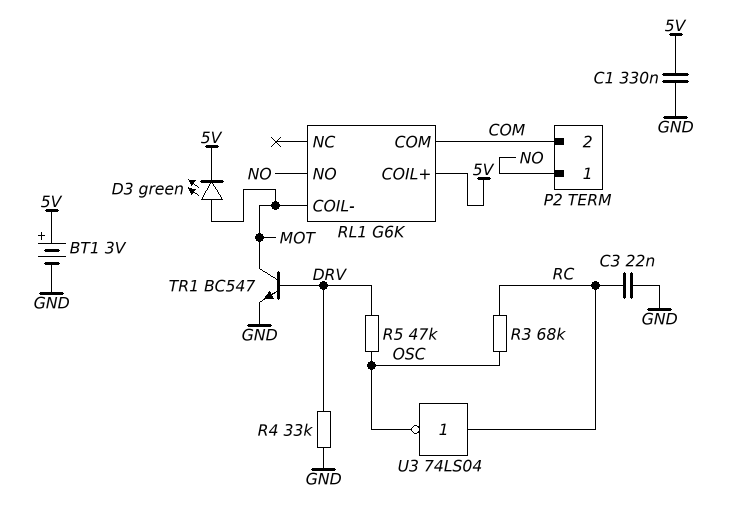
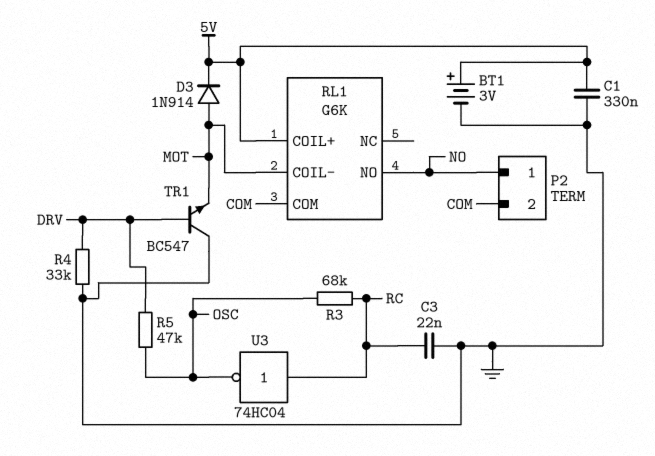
D3: LED green (A MOT, K 5V) -> diode 1N914 (A MOT, K 5V)
TR1: NPN BC547 (B DRV, C MOT, E GND) -> NPN BC547 (B DRV, C GND, E MOT)
U3: NOT 74LS04 (in RC, out OSC) -> NOT 74HC04 (in RC, out OSC)

